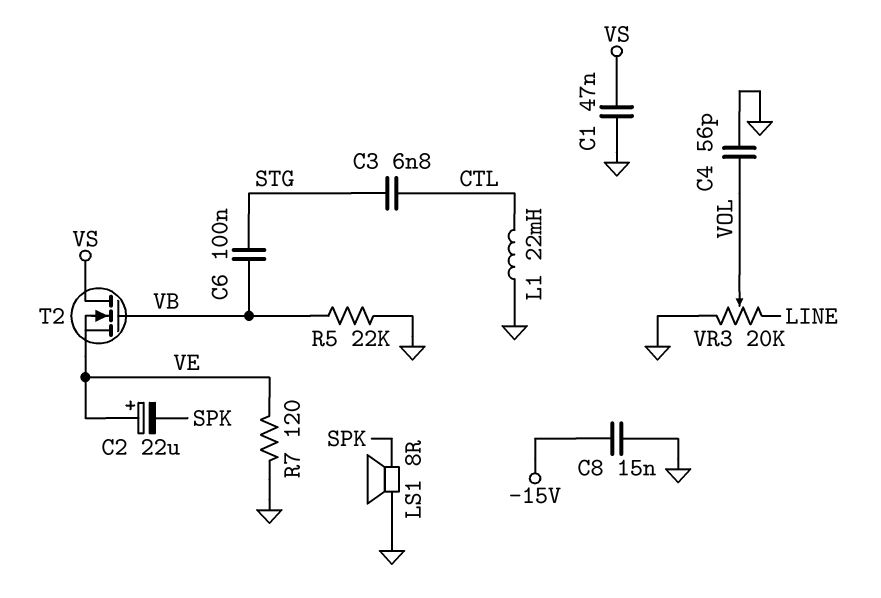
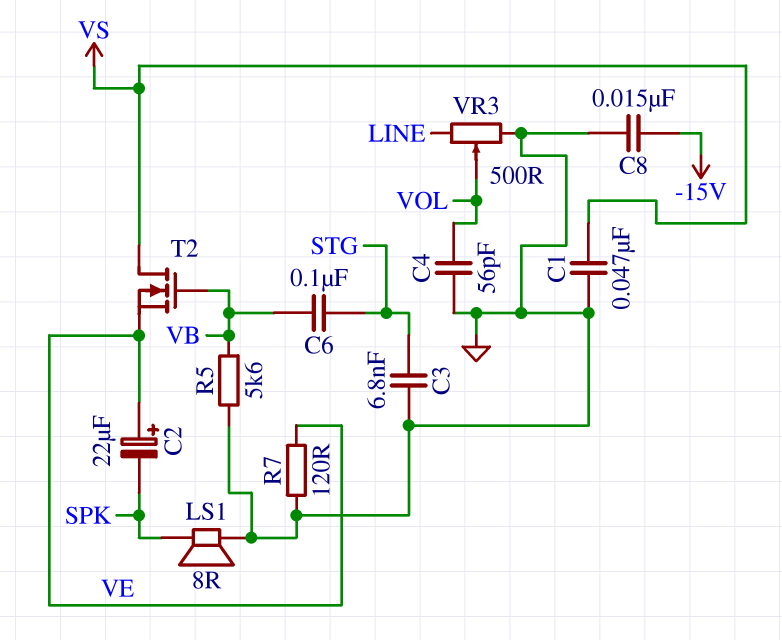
C3: 6.8nF (CTL, STG) -> 6.8nF (GND, STG)
L1: 22mH (CTL, GND) -> none
R5: 22k (GND, VB) -> 5.6k (GND, VB)
VR3: 20k (GND, LINE, wiper VOL) -> 500 (GND, LINE, wiper VOL)

